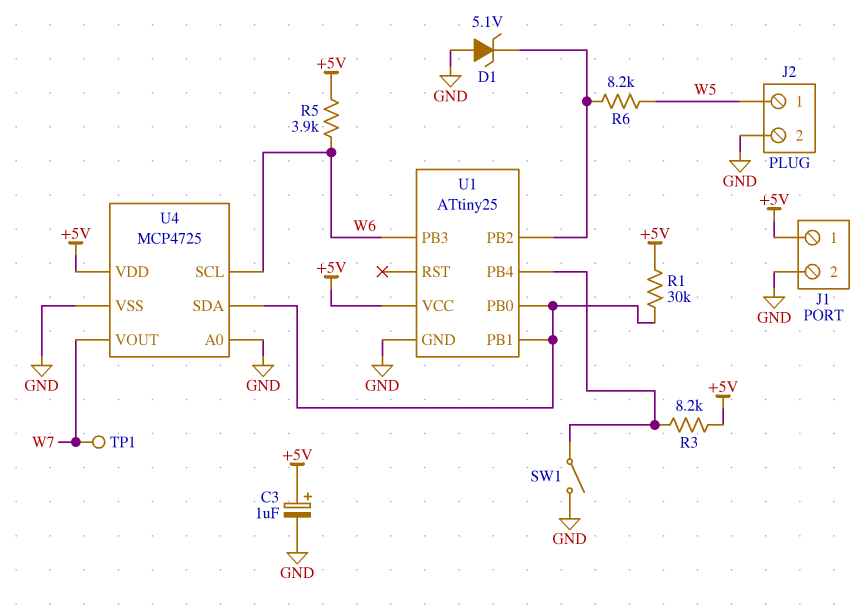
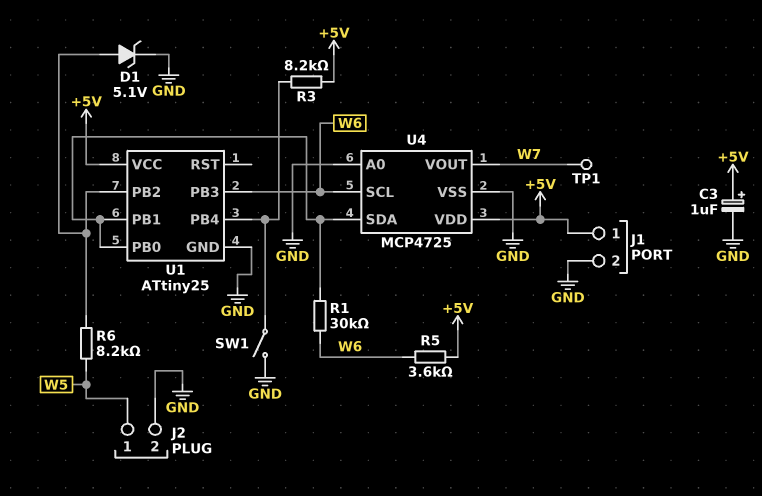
D1: zener 5.1V (A GND, K U1/PB2) -> zener 5.1V (A U1/PB2, K GND)
R1: 30k (+5V, U1/PB0) -> 30k (U1/PB0, W6)
R5: 3.9k (+5V, W6) -> 3.6k (+5V, W6)

